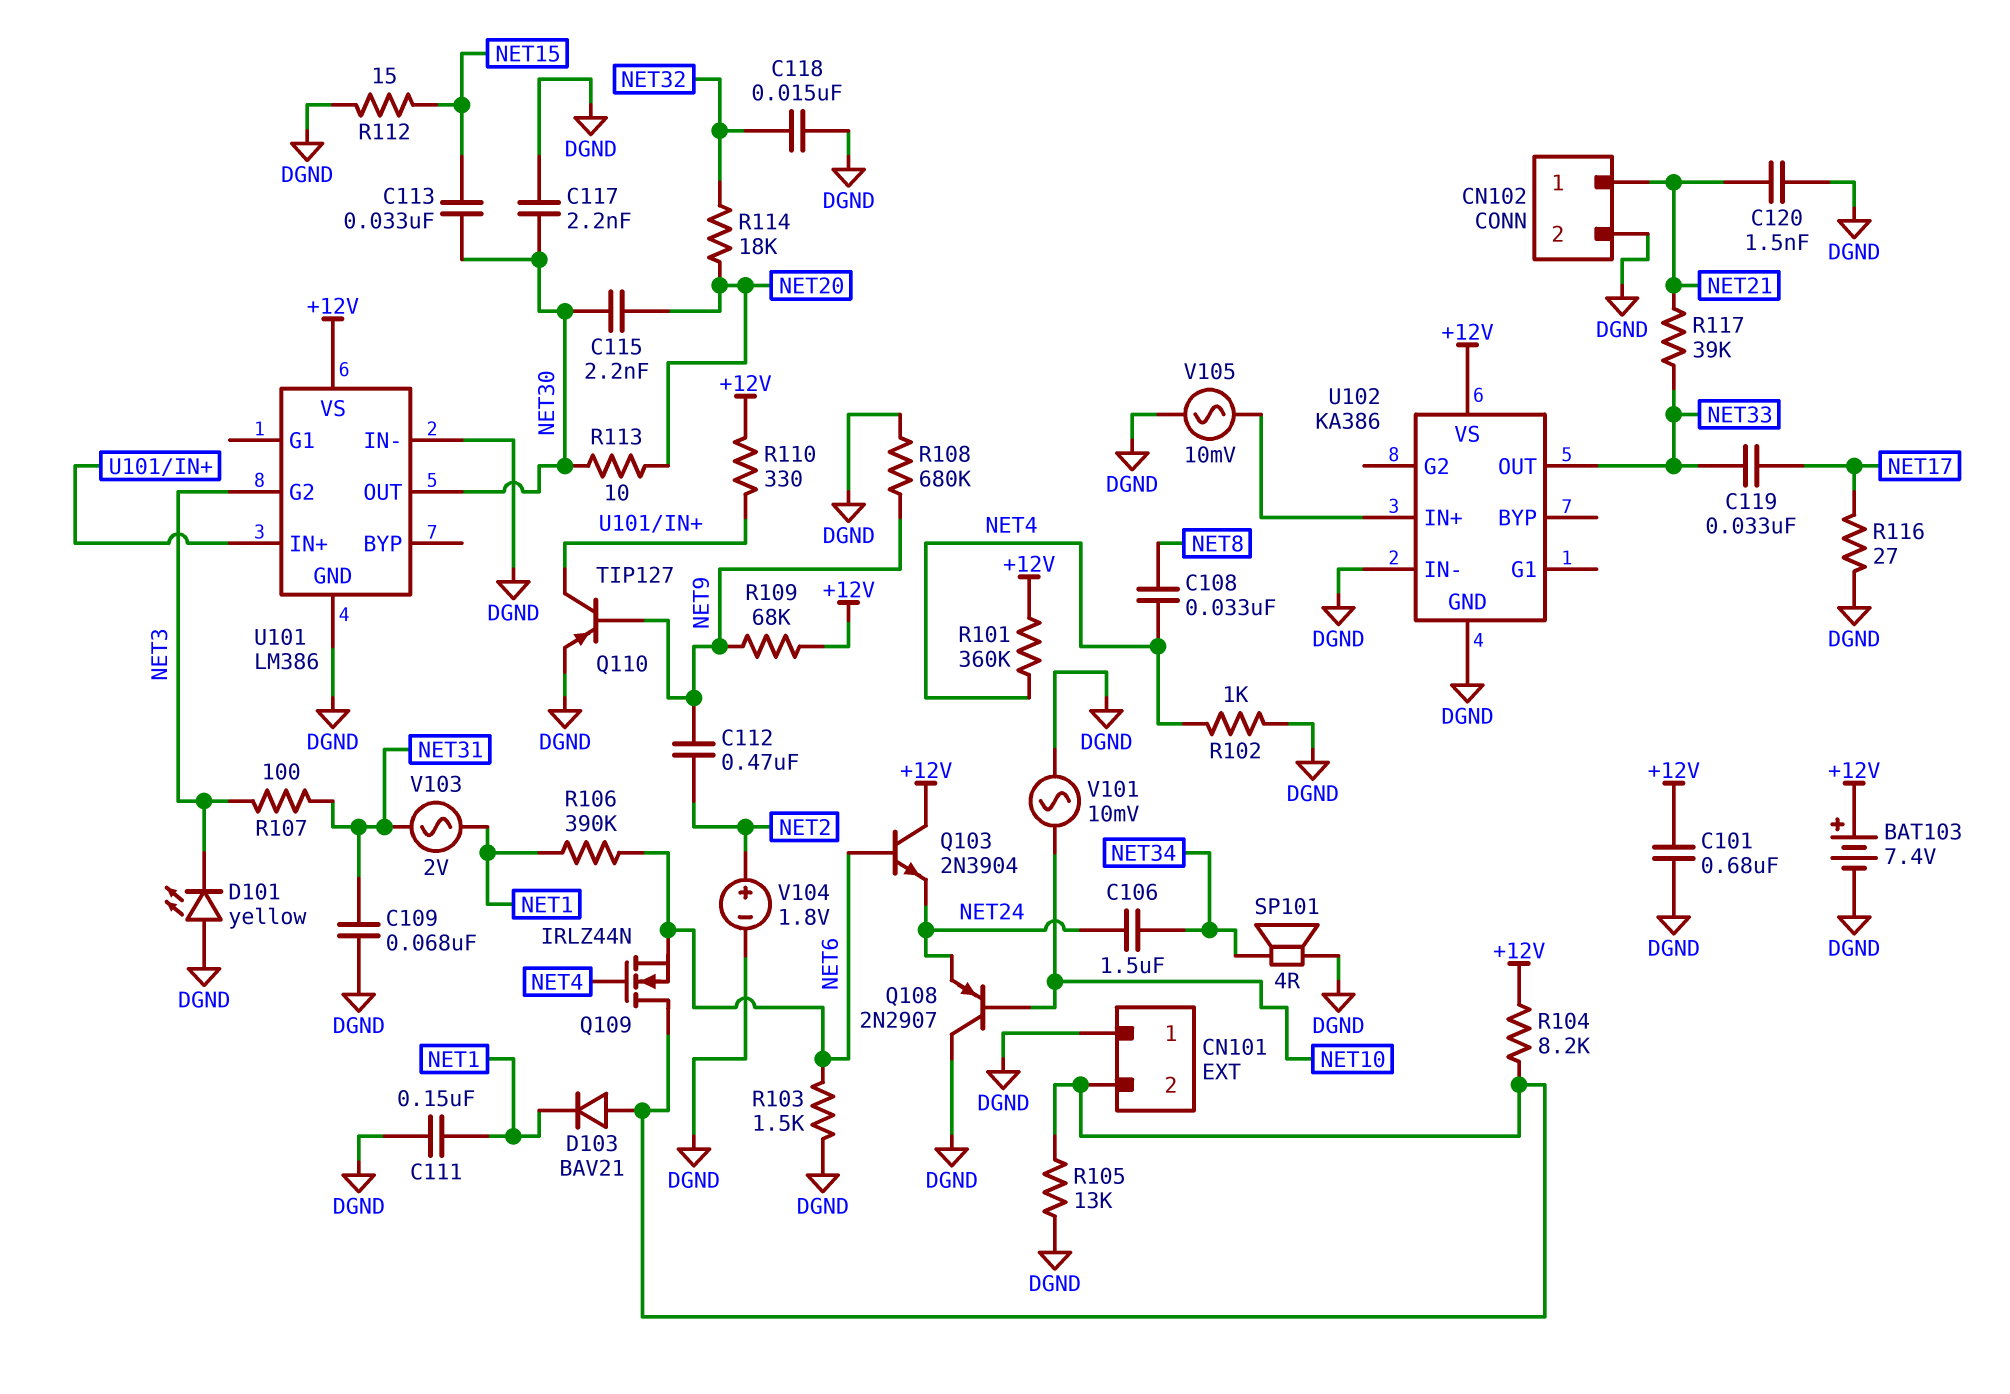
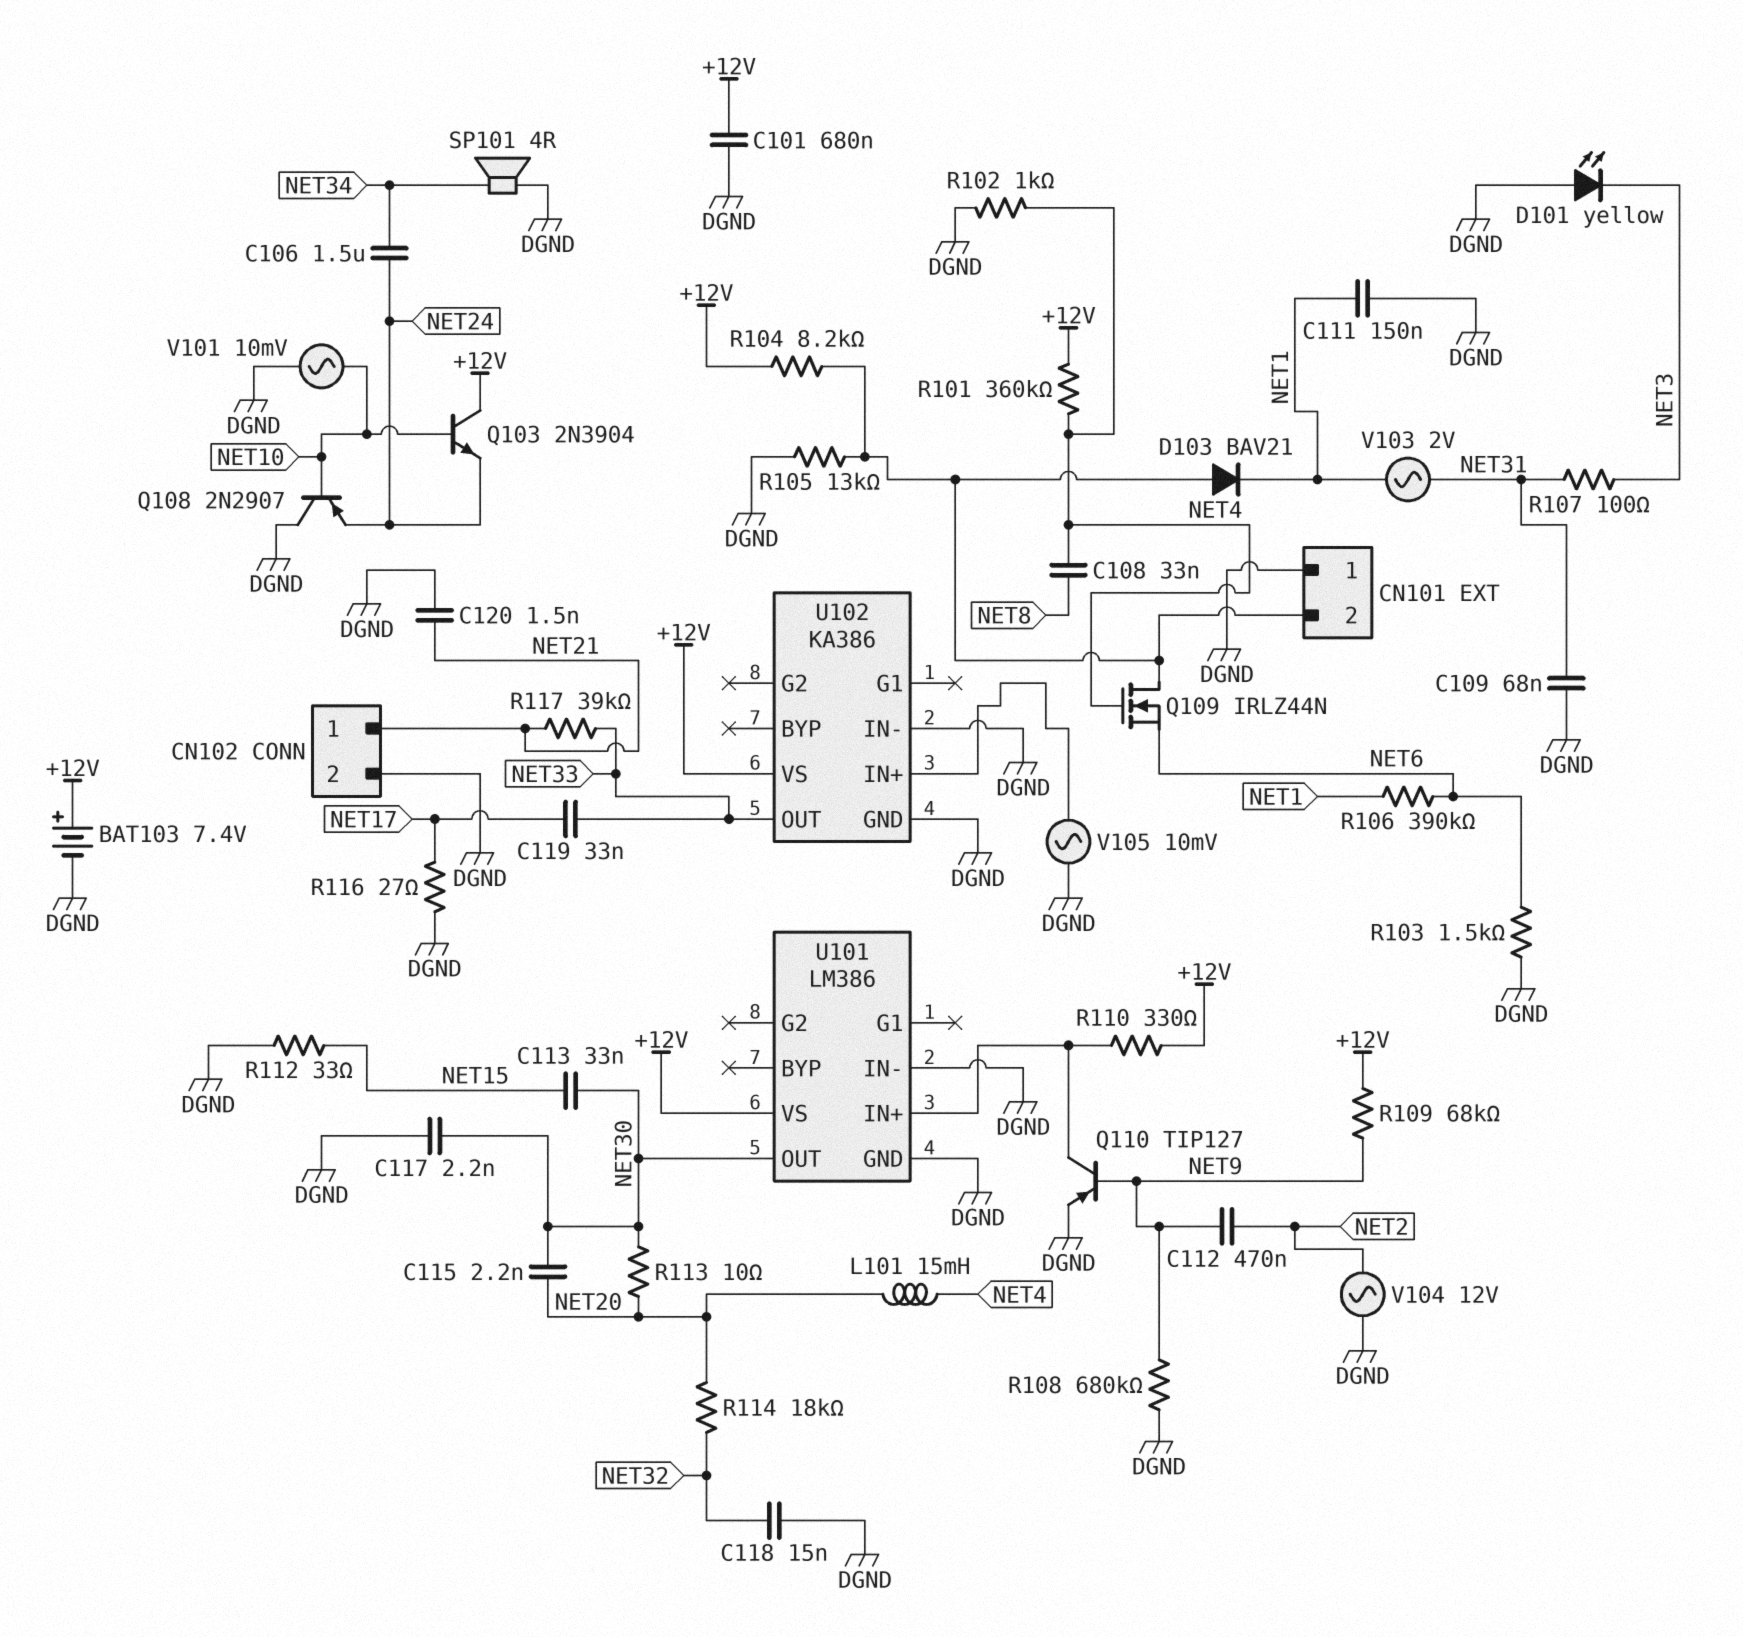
L101: none -> 15mH (NET4, NET20)
Q103: NPN 2N3904 (B NET6, C +12V, E NET24) -> NPN 2N3904 (B NET10, C +12V, E NET24)
R112: 15 (DGND, NET15) -> 33 (DGND, NET15)
U101 pin G2: NET3 -> none
V104: 1.8V (plus NET2, minus DGND) -> AC 12V (DGND, NET2)

